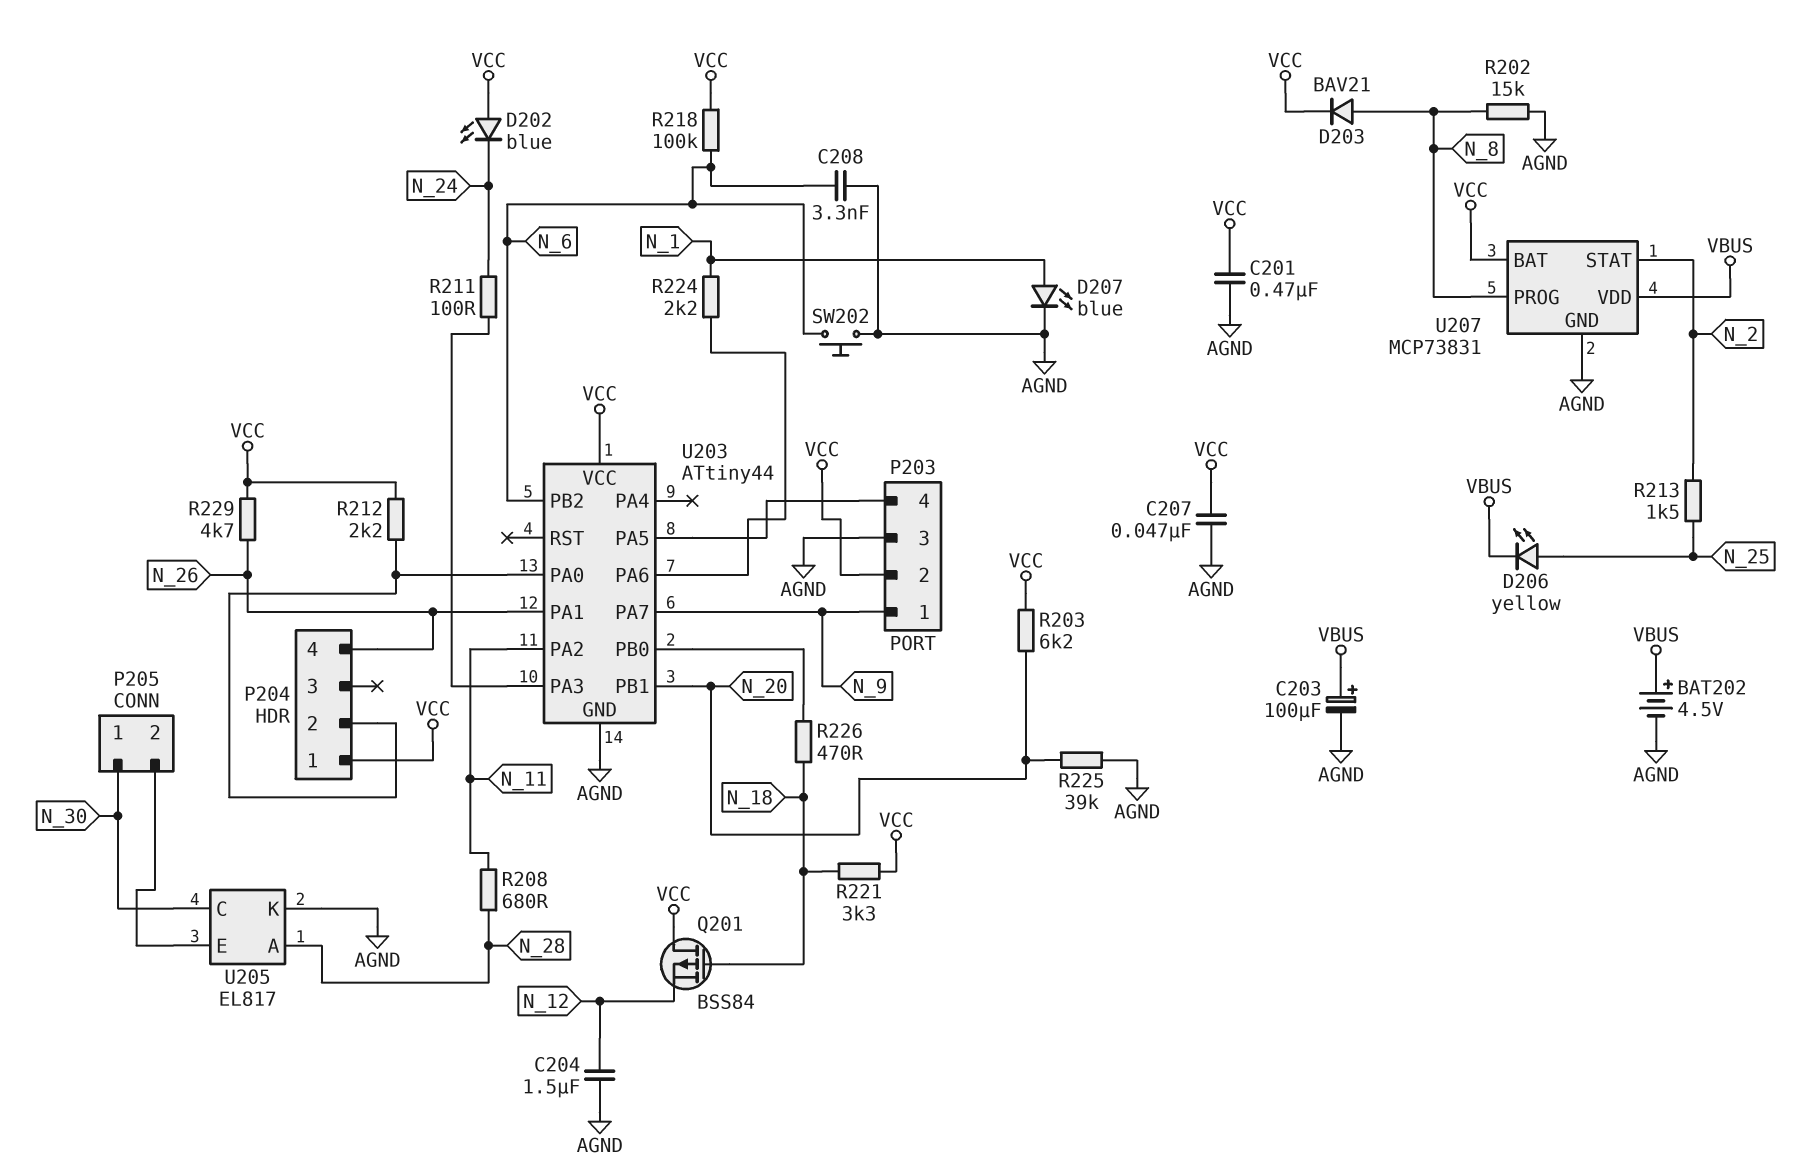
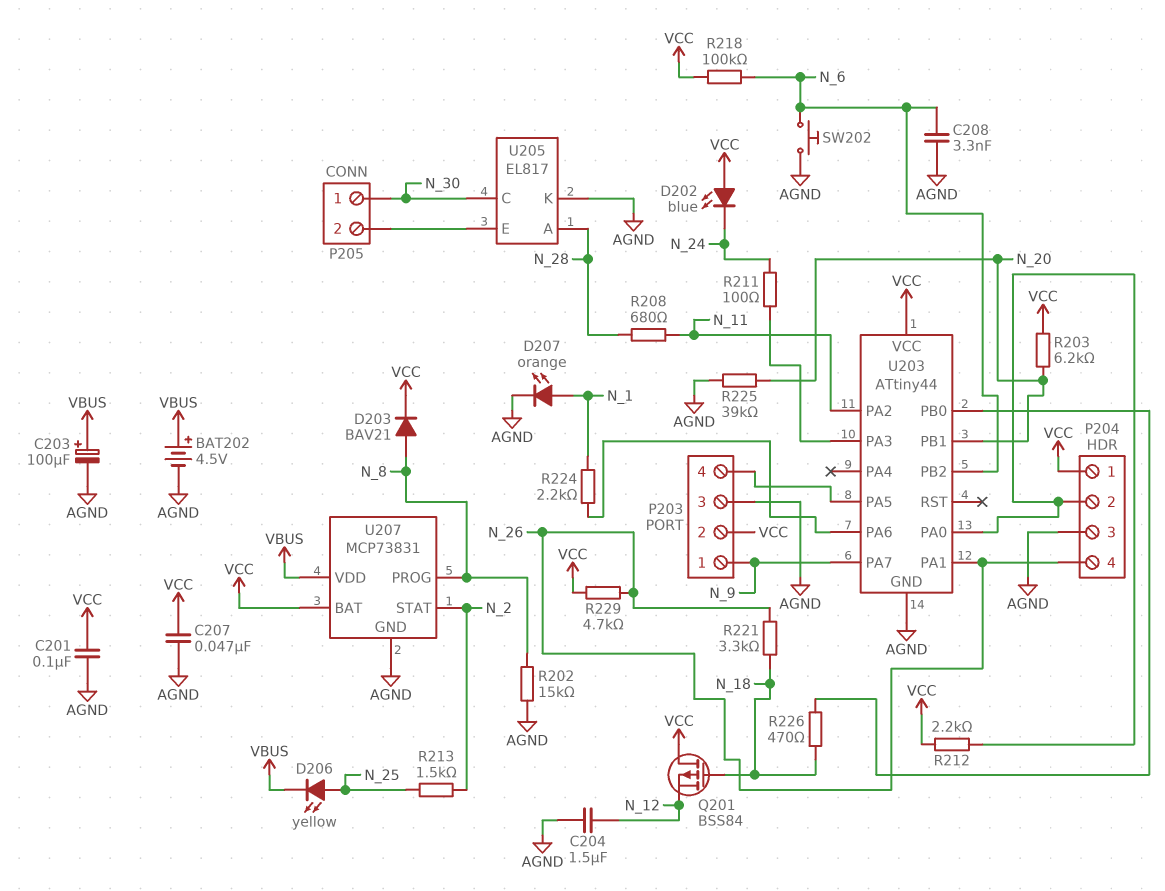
C201: 470nF (AGND, VCC) -> 100nF (AGND, VCC)
D207: LED blue (A N_1, K AGND) -> LED orange (A N_1, K AGND)
P204 pin 3: none -> AGND
R221: 3.3k (N_18, VCC) -> 3.3k (N_18, N_26)

